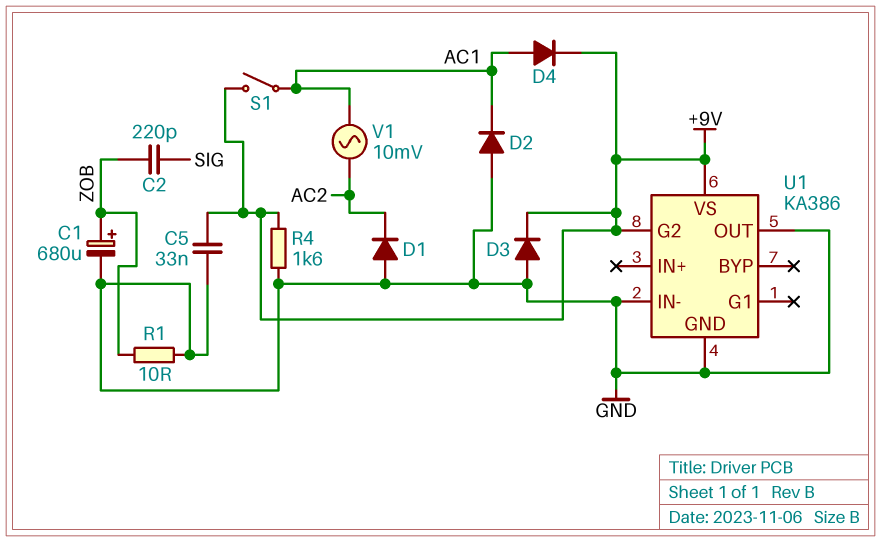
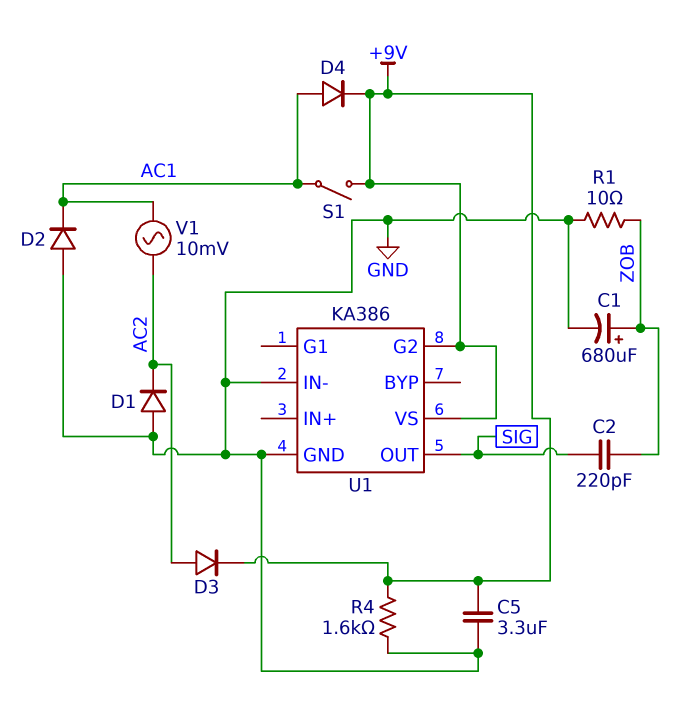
C5: 33nF (+9V, GND) -> 3.3uF (+9V, GND)
D3: diode (A GND, K +9V) -> diode (A AC2, K +9V)
U1 pin OUT: GND -> SIG

